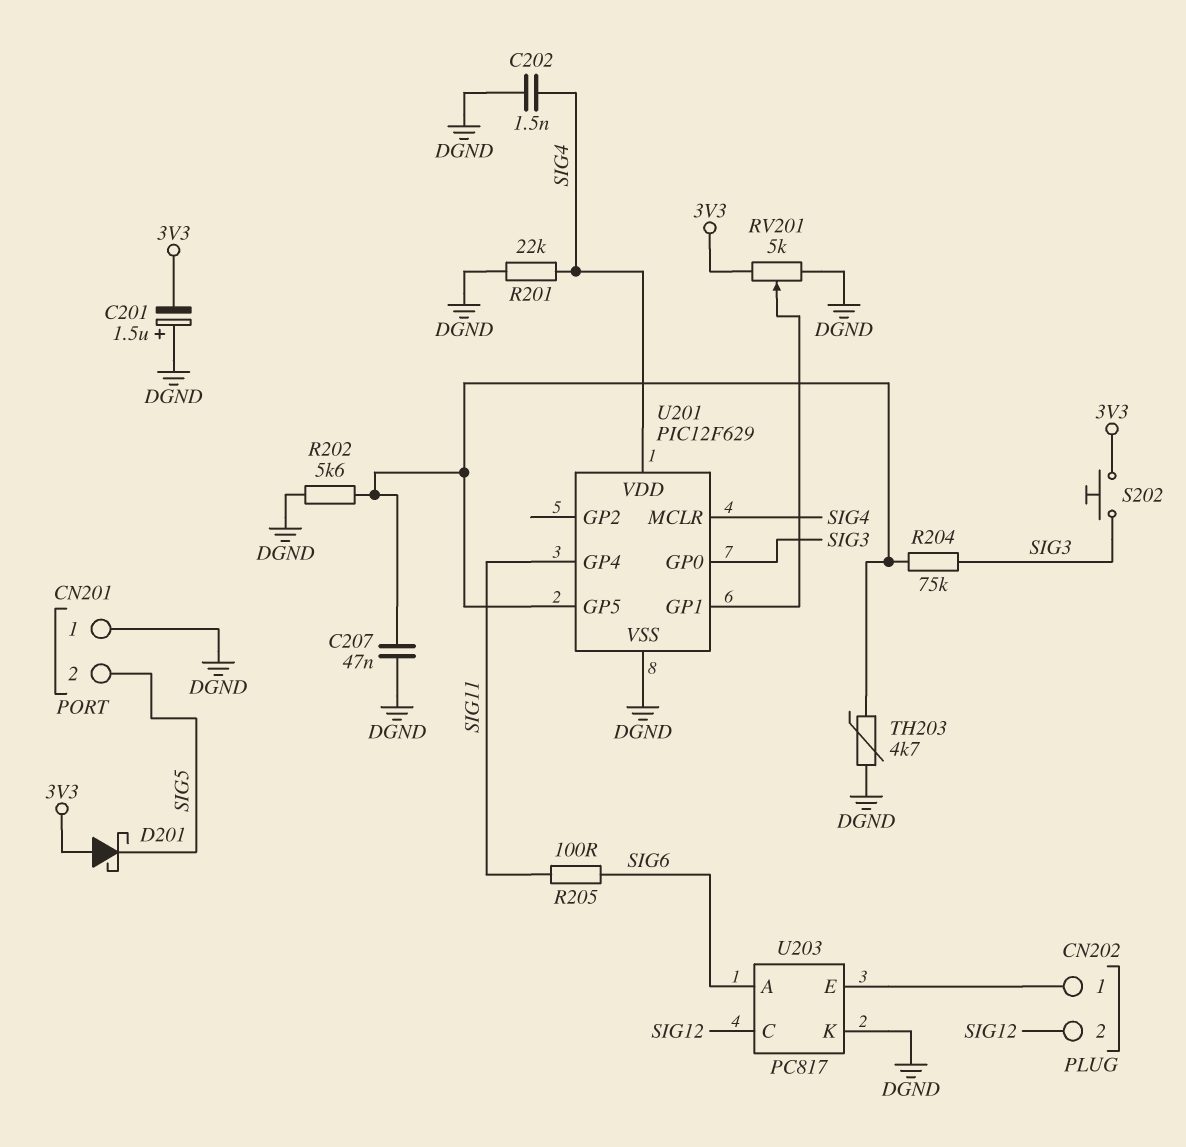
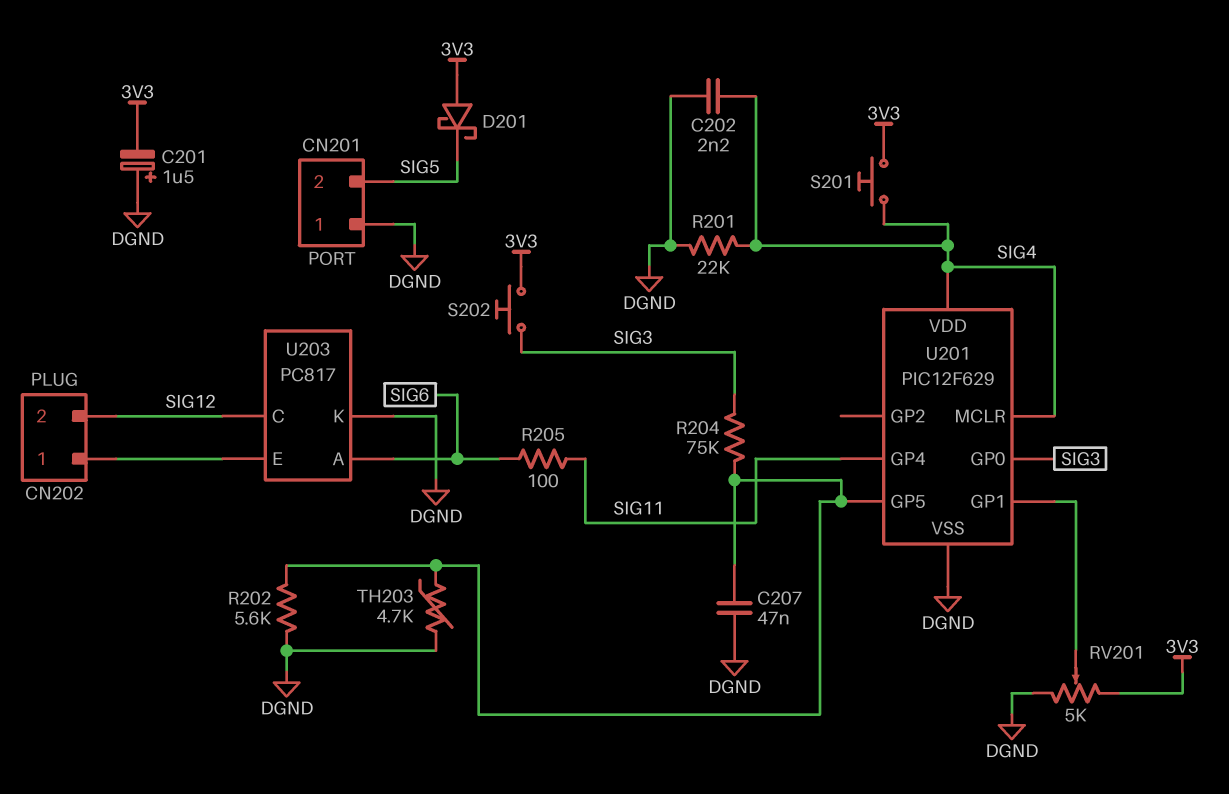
C202: 1.5nF (DGND, SIG4) -> 2.2nF (DGND, SIG4)
S201: none -> button (3V3, SIG4)

